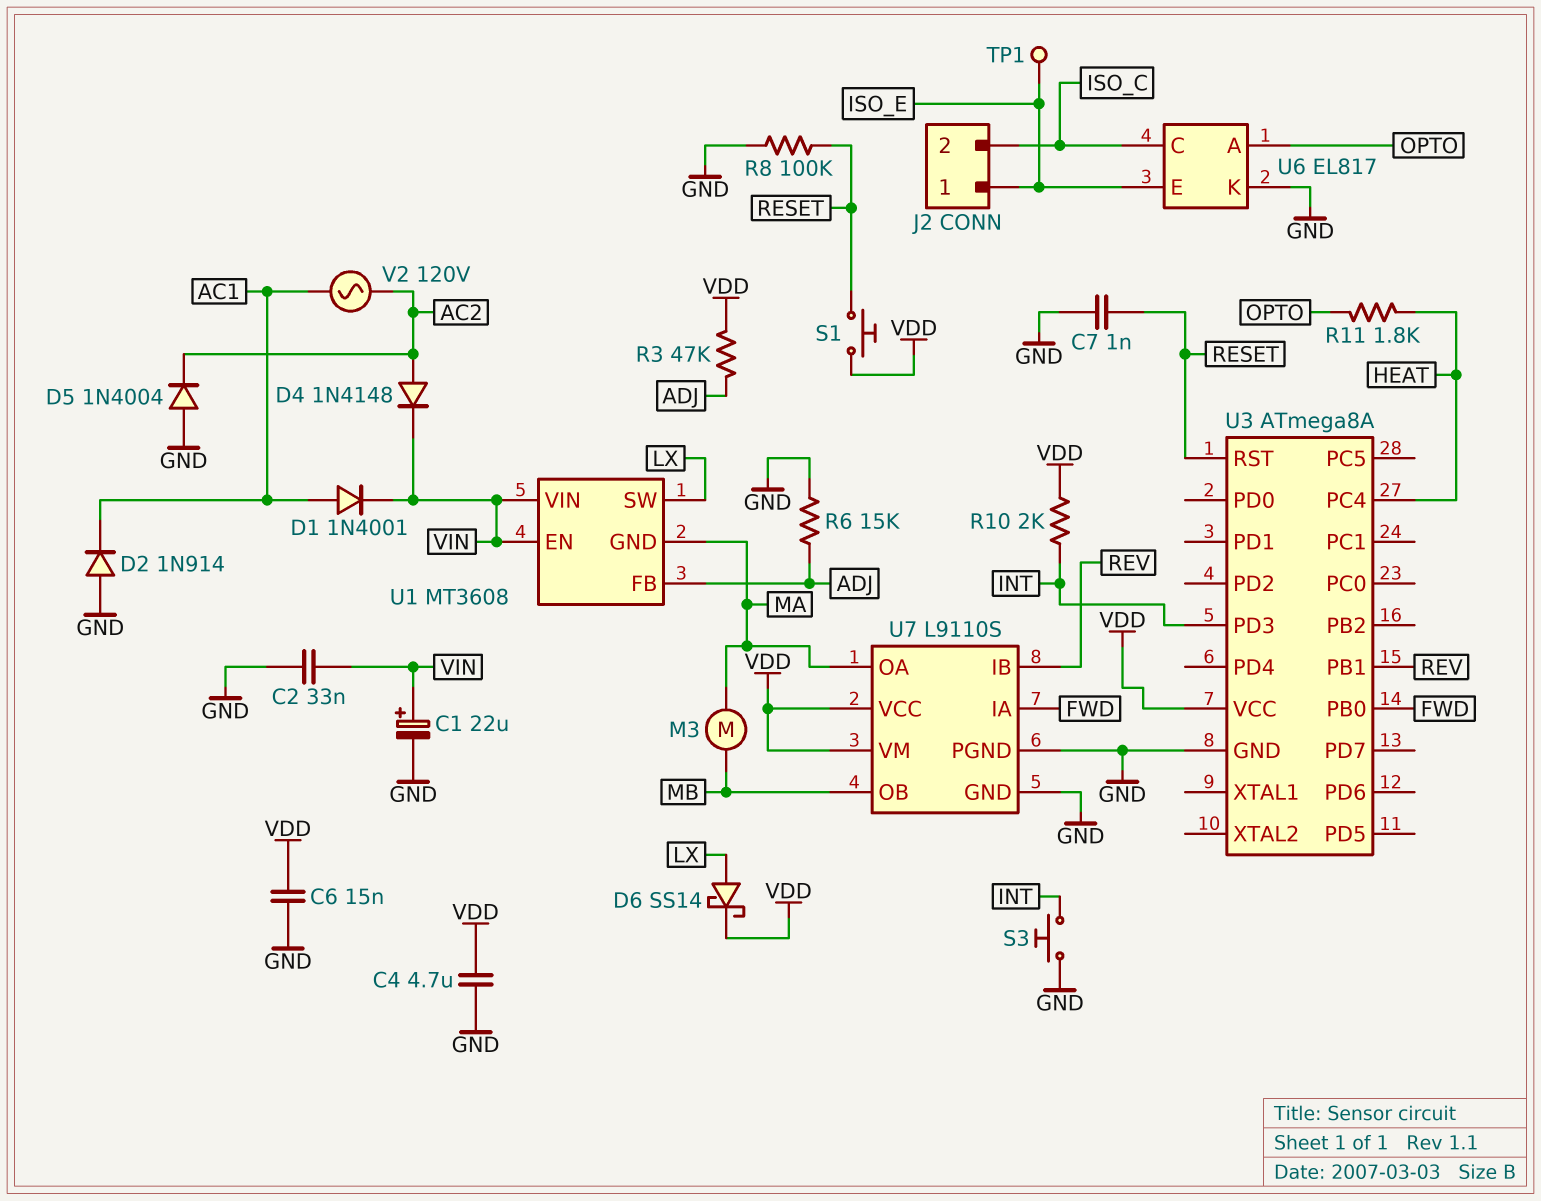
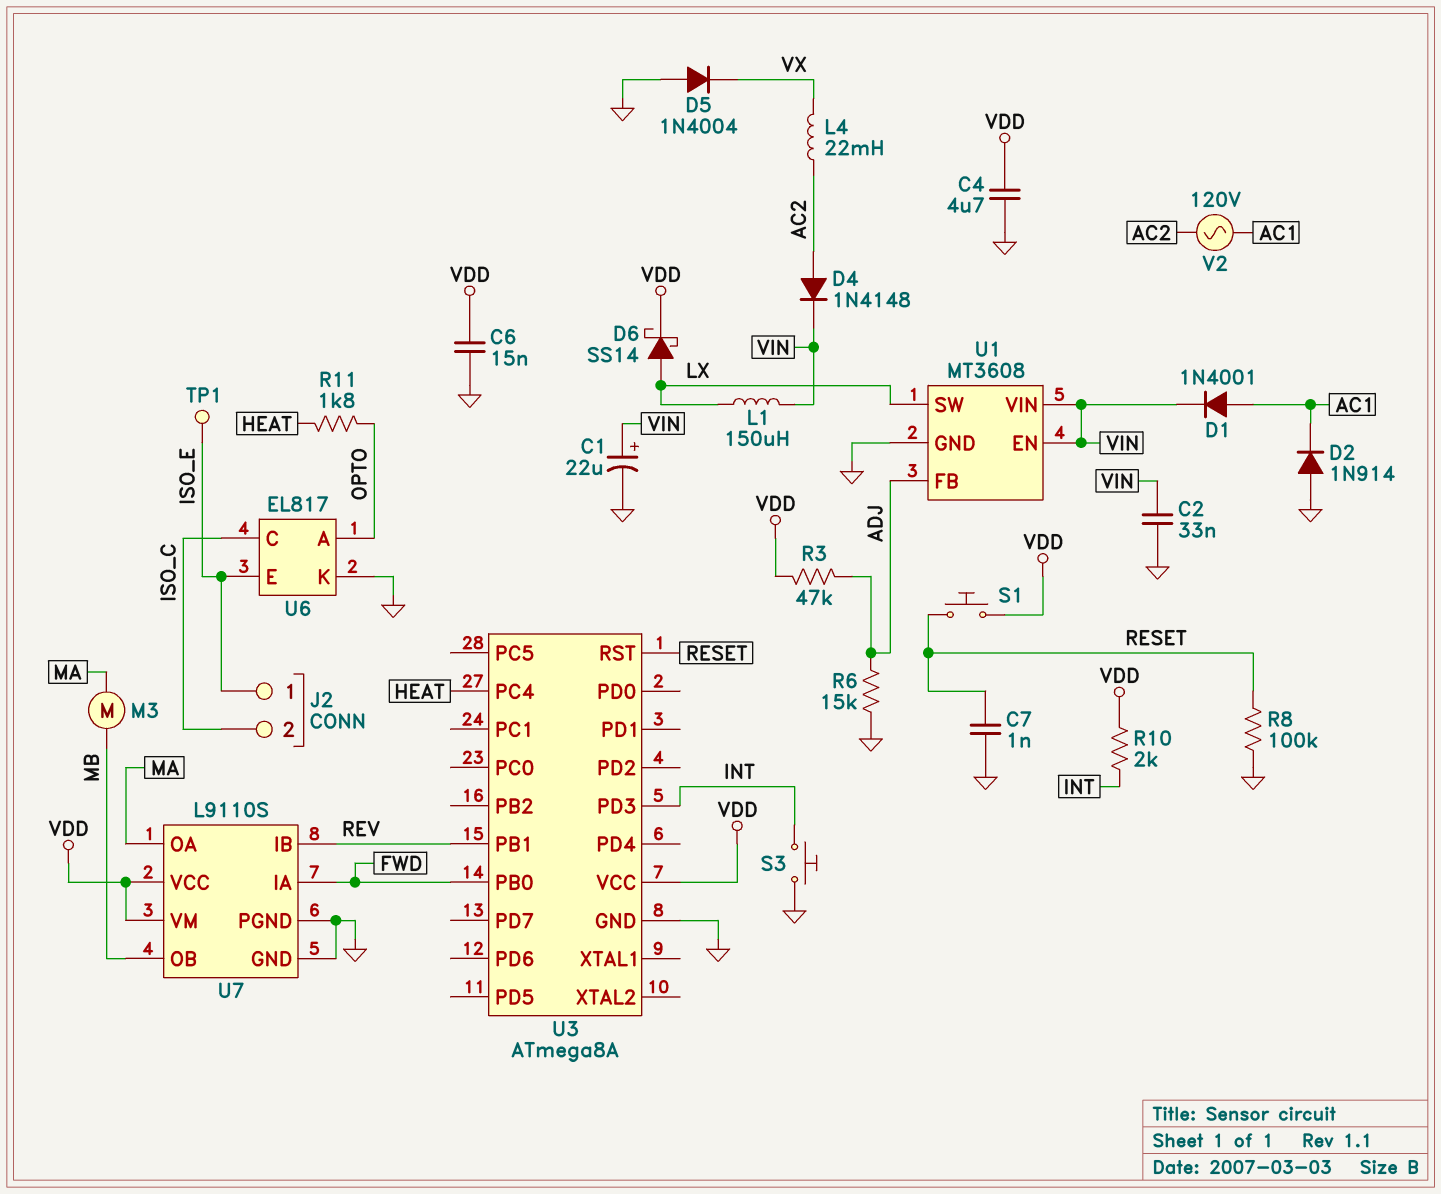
D5: diode 1N4004 (A GND, K AC2) -> diode 1N4004 (A GND, K VX)
L1: none -> 150uH (LX, VIN)
L4: none -> 22mH (AC2, VX)
U1 pin GND: MA -> GND

